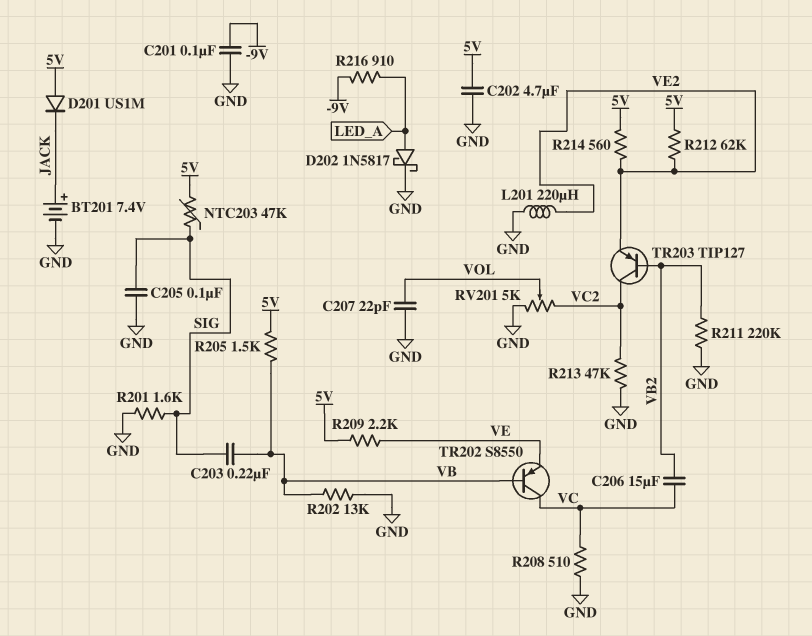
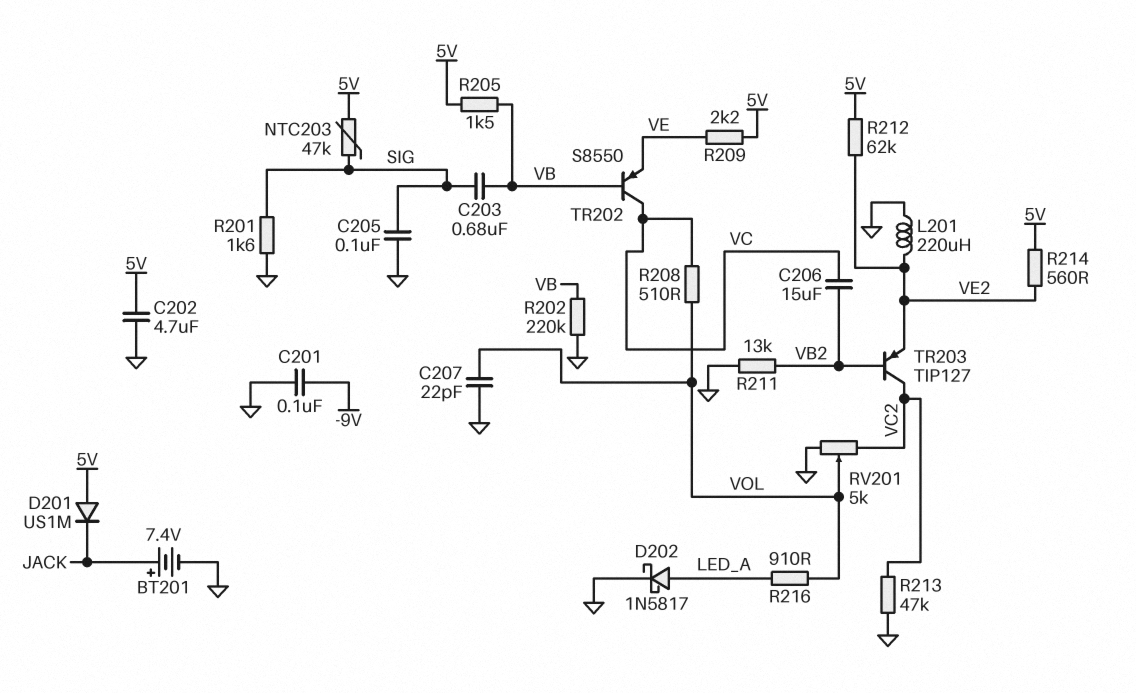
C203: 220nF (SIG, VB) -> 680nF (SIG, VB)
R202: 13k (GND, VB) -> 220k (GND, VB)
R208: 510 (GND, VC) -> 510 (VC, VOL)
R211: 220k (GND, VB2) -> 13k (GND, VB2)
R216: 910 (-9V, LED_A) -> 910 (LED_A, VOL)

